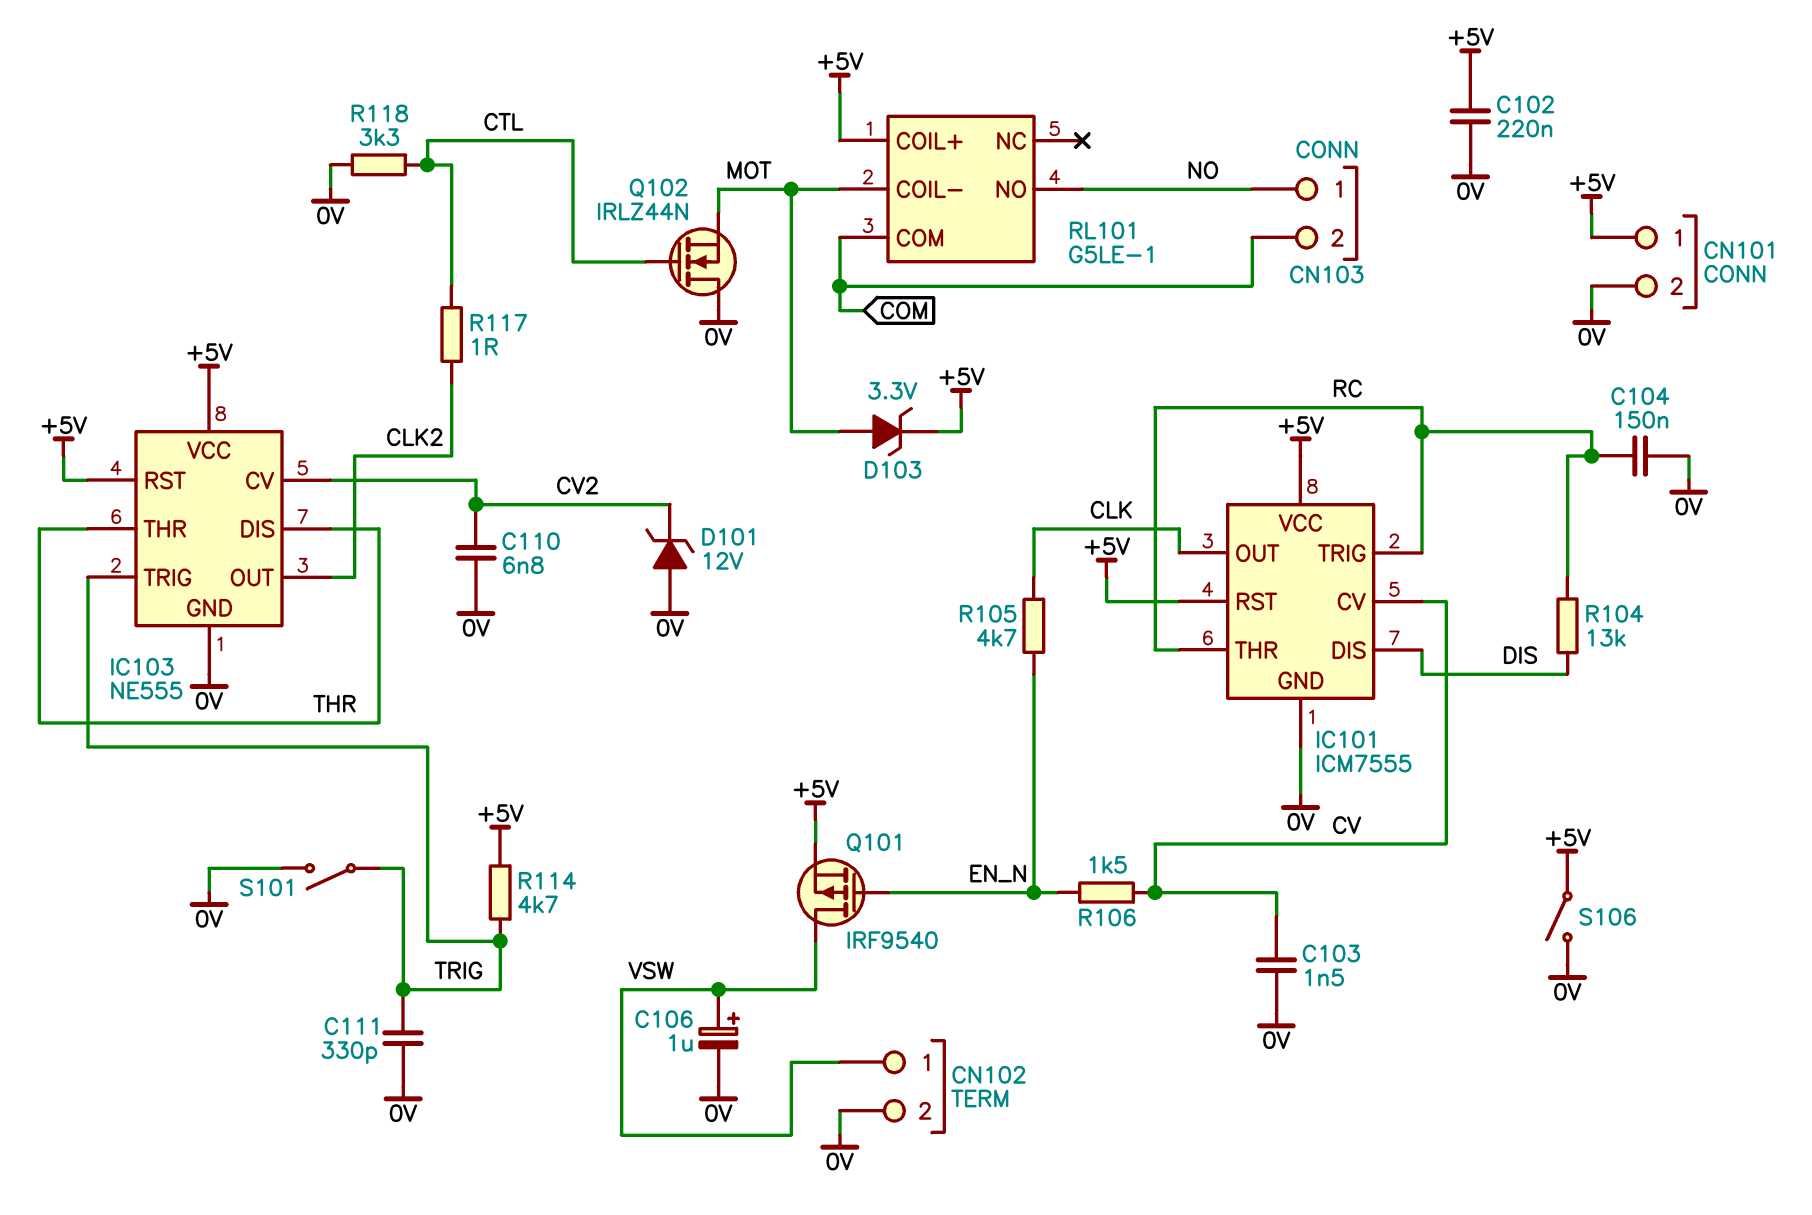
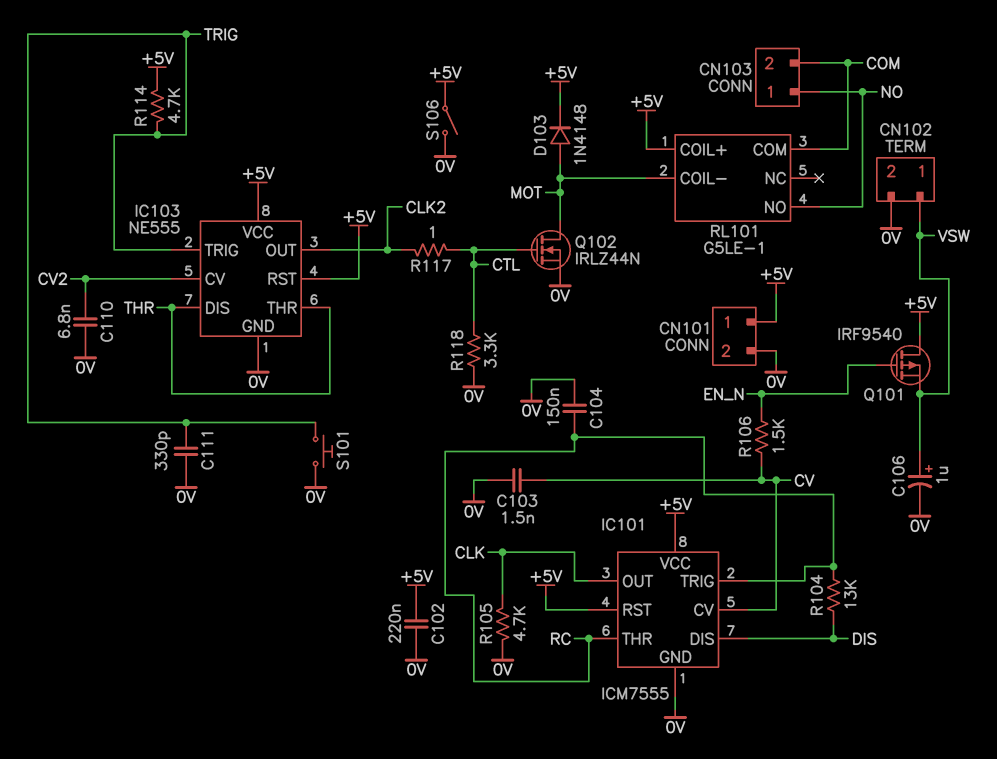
D101: zener 12V (A 0V, K CV2) -> none
D103: zener 3.3V (A MOT, K +5V) -> diode 1N4148 (A MOT, K +5V)
Q101: PMOS IRF9540 (G EN_N, D VSW, S +5V) -> PMOS IRF9540 (G EN_N, D +5V, S VSW)
Q102: NMOS IRLZ44N (G CTL, D 0V, S MOT) -> NMOS IRLZ44N (G CTL, D MOT, S 0V)
R105: 4.7k (CLK, EN_N) -> 4.7k (0V, CLK)
S101: switch (0V, TRIG) -> button (0V, TRIG)

